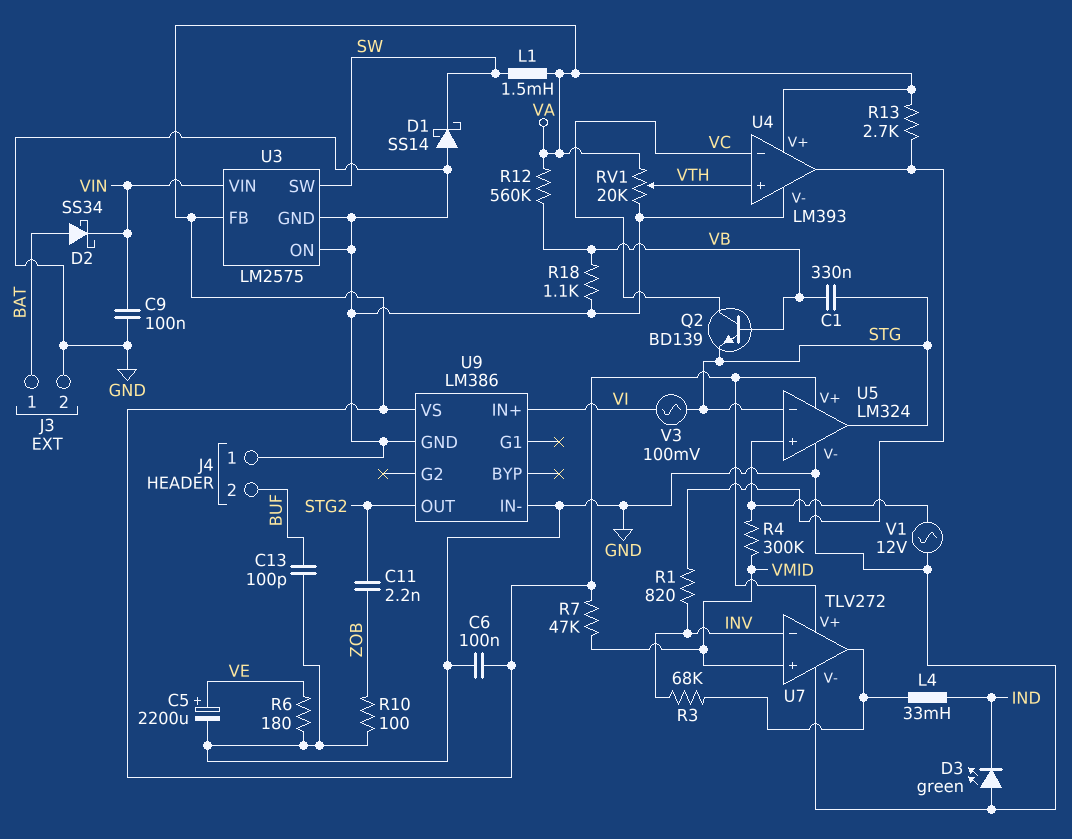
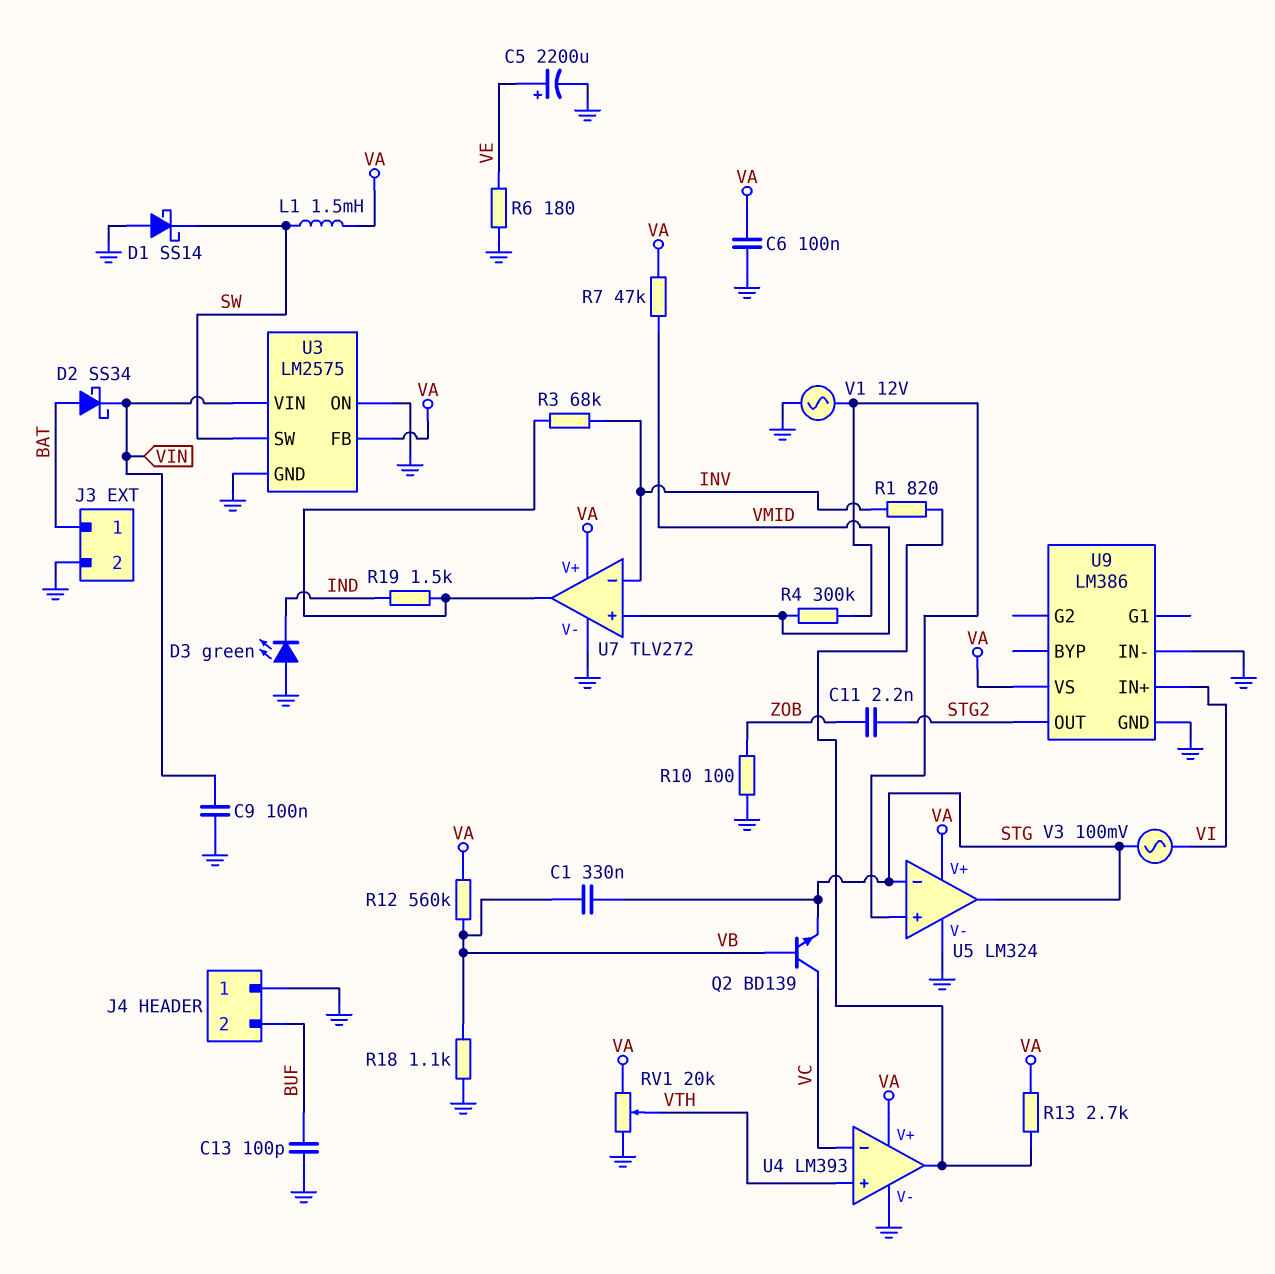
L4: 33mH (IND, U7/out) -> none
R19: none -> 1.5k (IND, U7/out)

